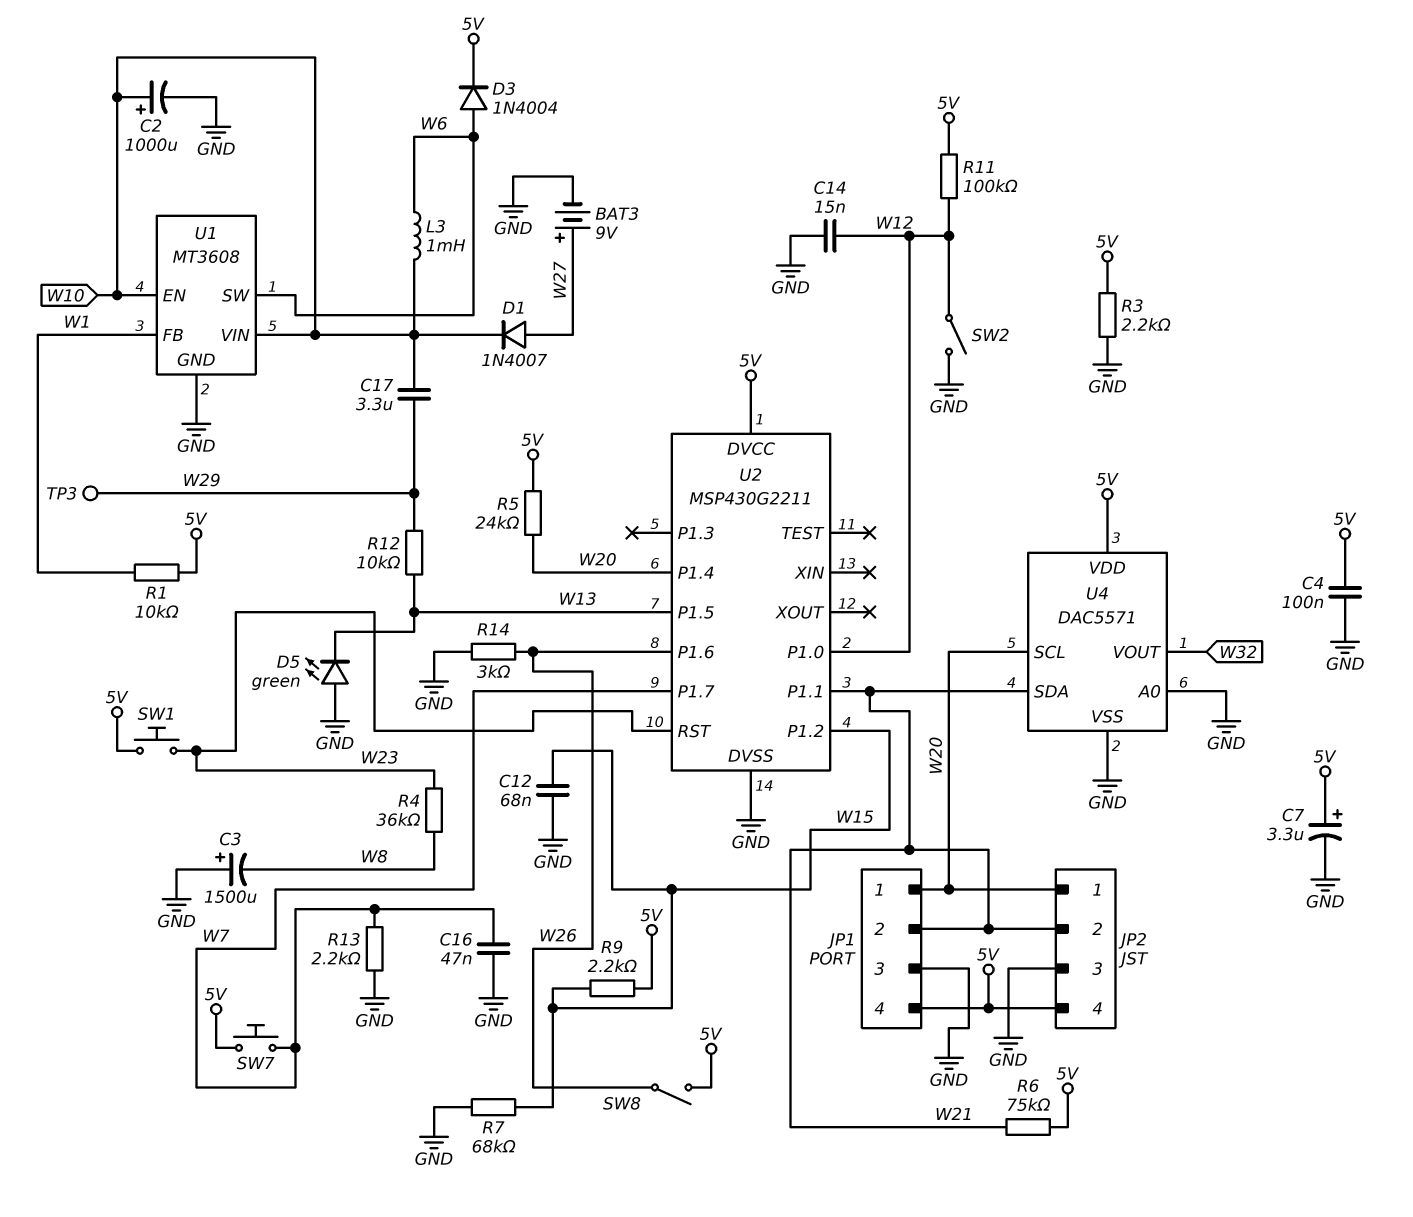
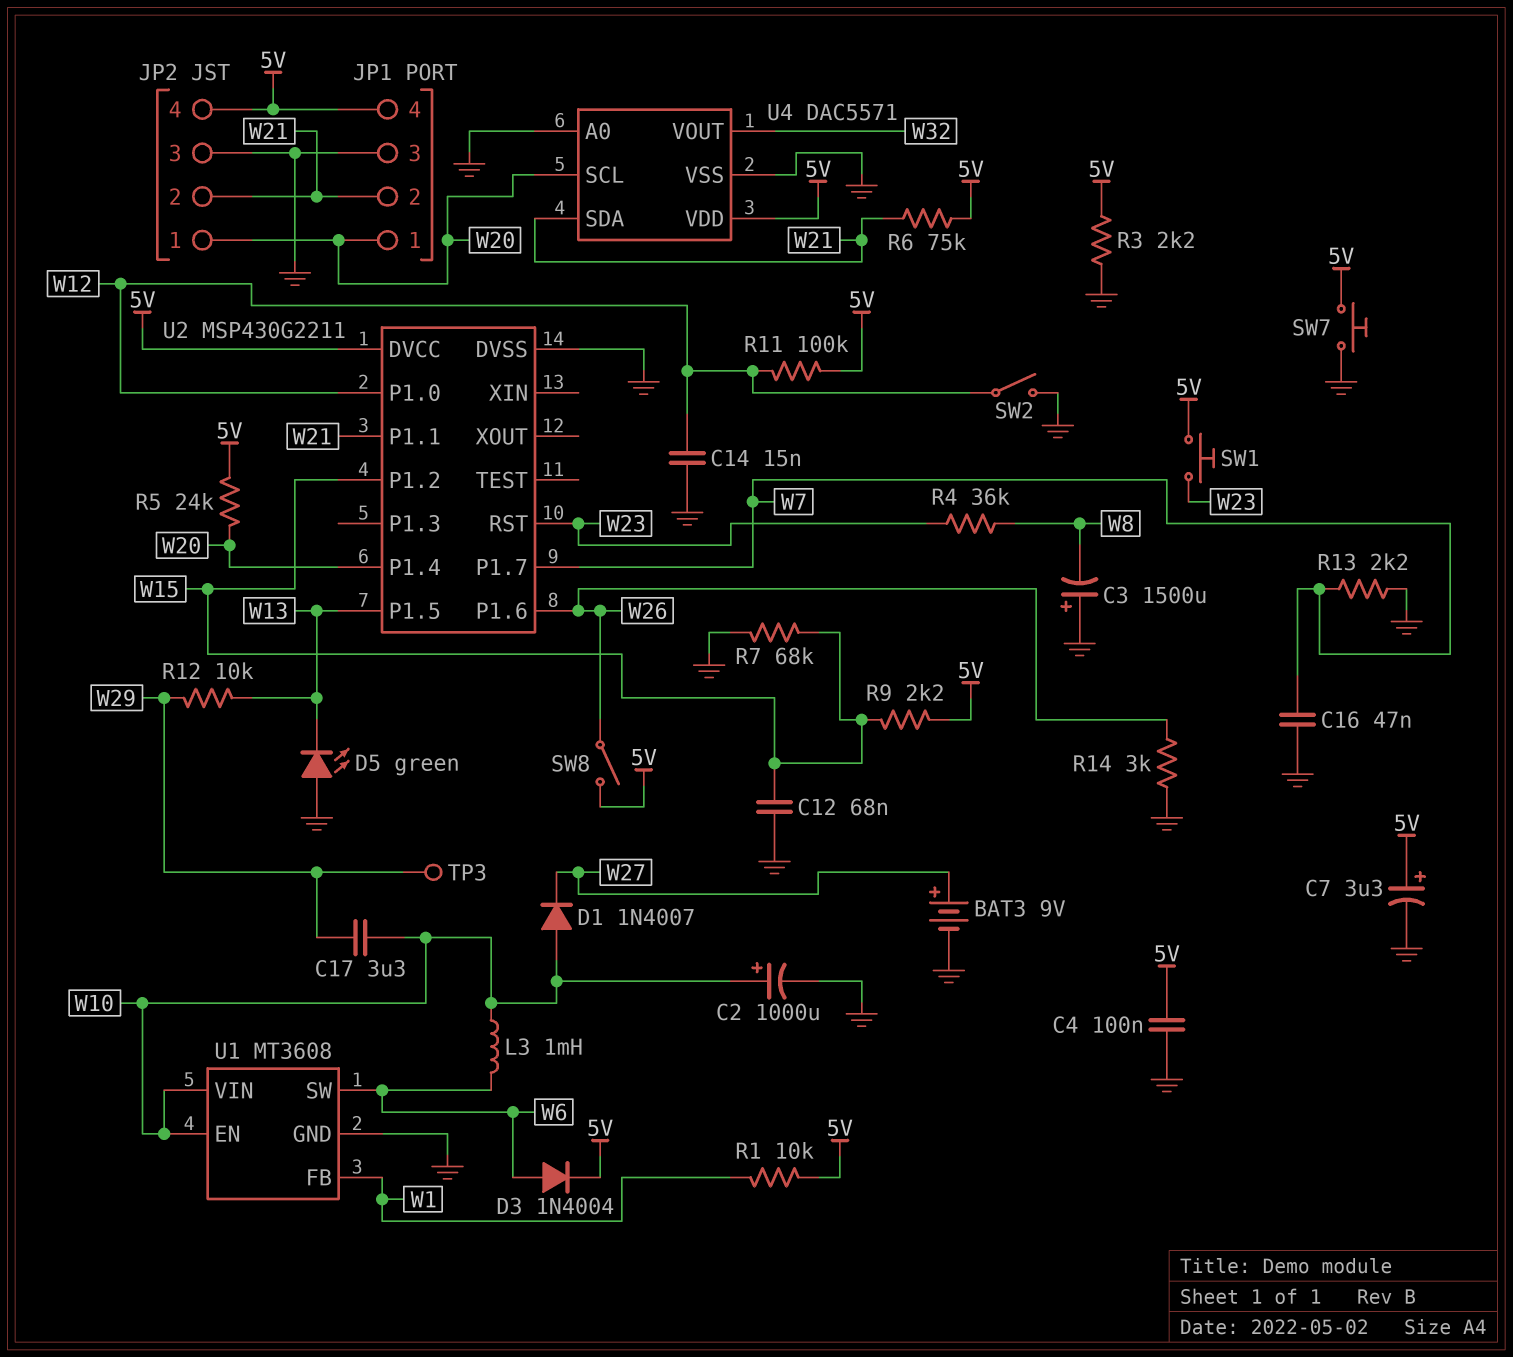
D1: diode 1N4007 (A W27, K W10) -> diode 1N4007 (A W10, K W27)
SW7: button (5V, W7) -> button (5V, GND)

